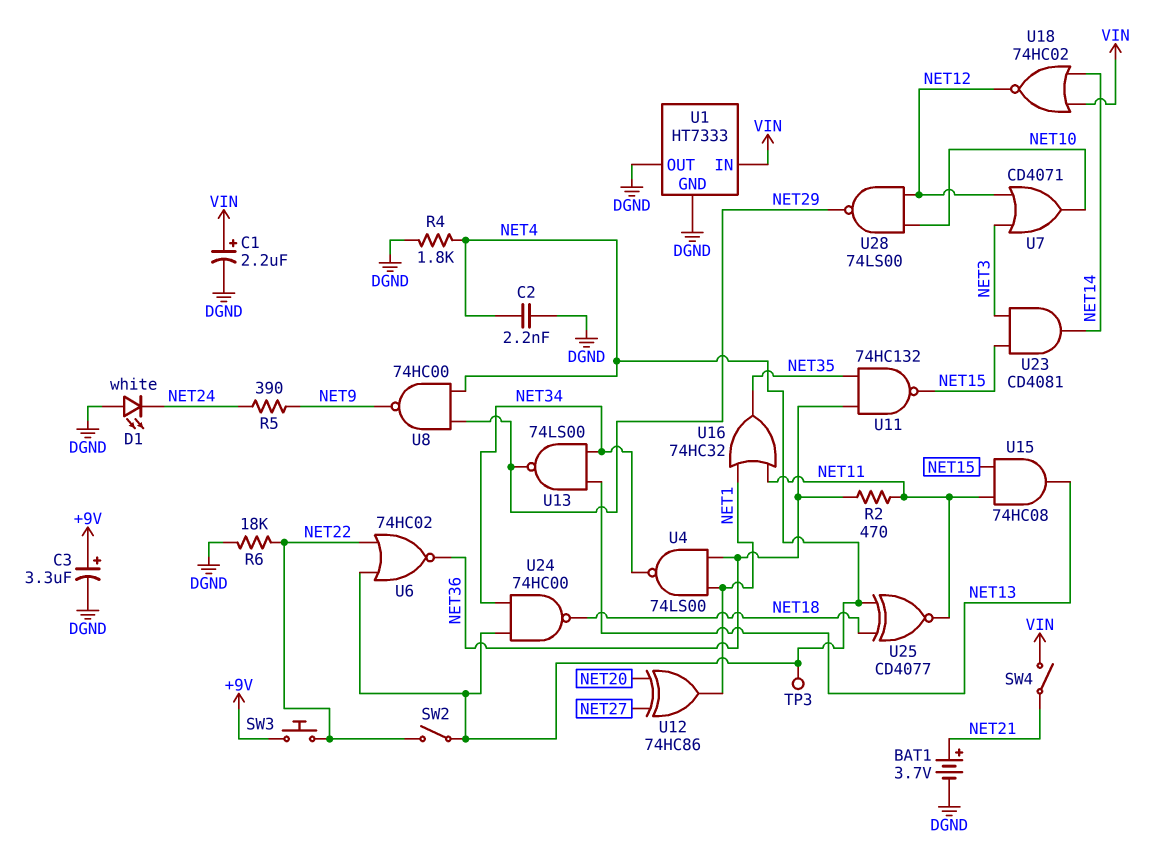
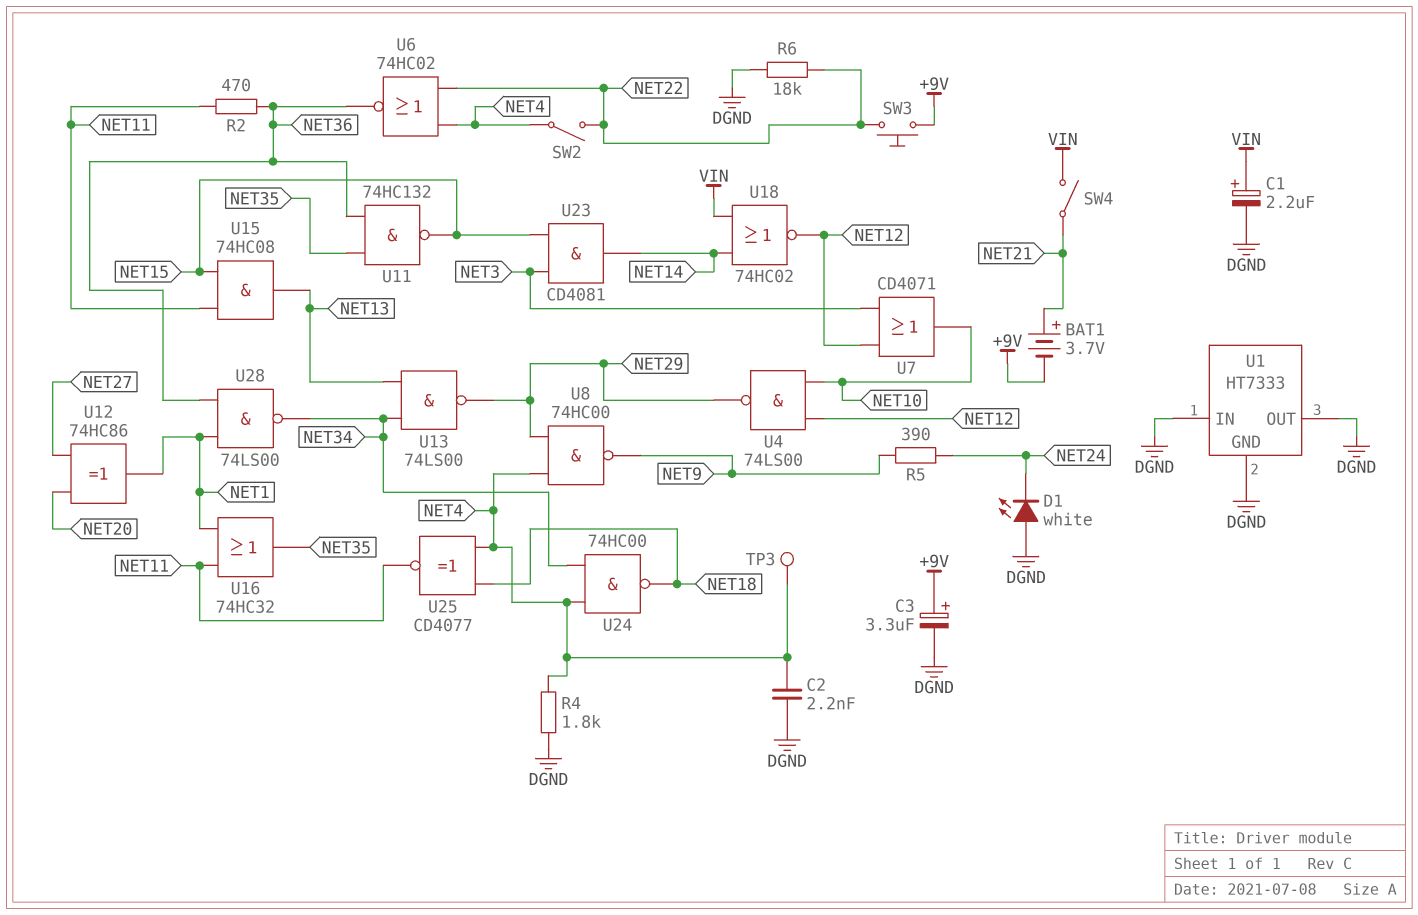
BAT1: 3.7V (plus NET21, minus DGND) -> 3.7V (plus NET21, minus +9V)
U1 pin IN: VIN -> DGND
U4: NAND 74LS00 (in NET1, in NET36, out NET34) -> NAND 74LS00 (in NET10, in NET12, out NET29)
U28: NAND 74LS00 (in NET10, in NET12, out NET29) -> NAND 74LS00 (in NET1, in NET36, out NET34)

